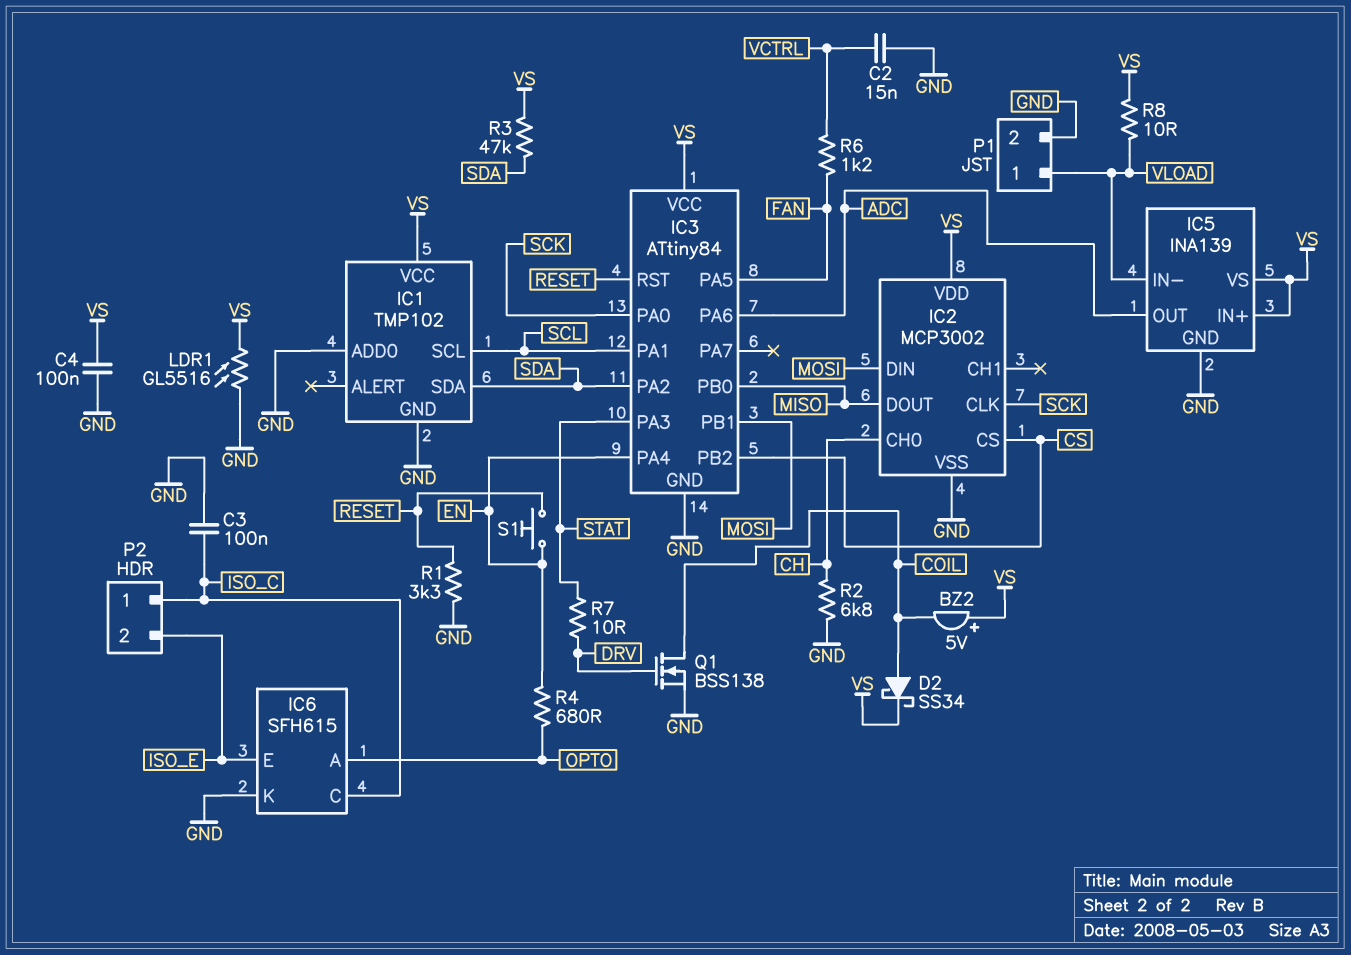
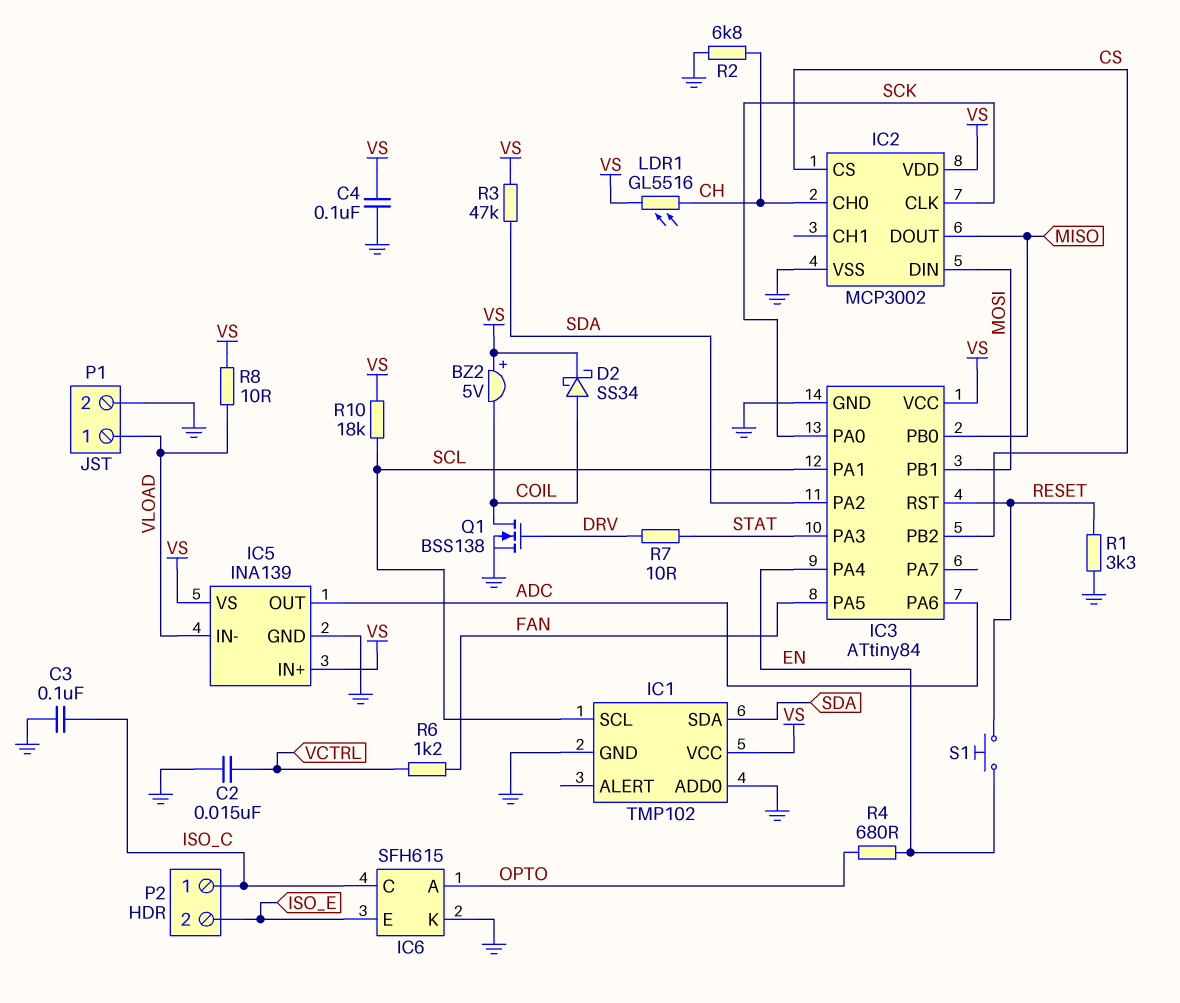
LDR1: GL5516 (GND, VS) -> GL5516 (CH, VS)
R10: none -> 18k (SCL, VS)

